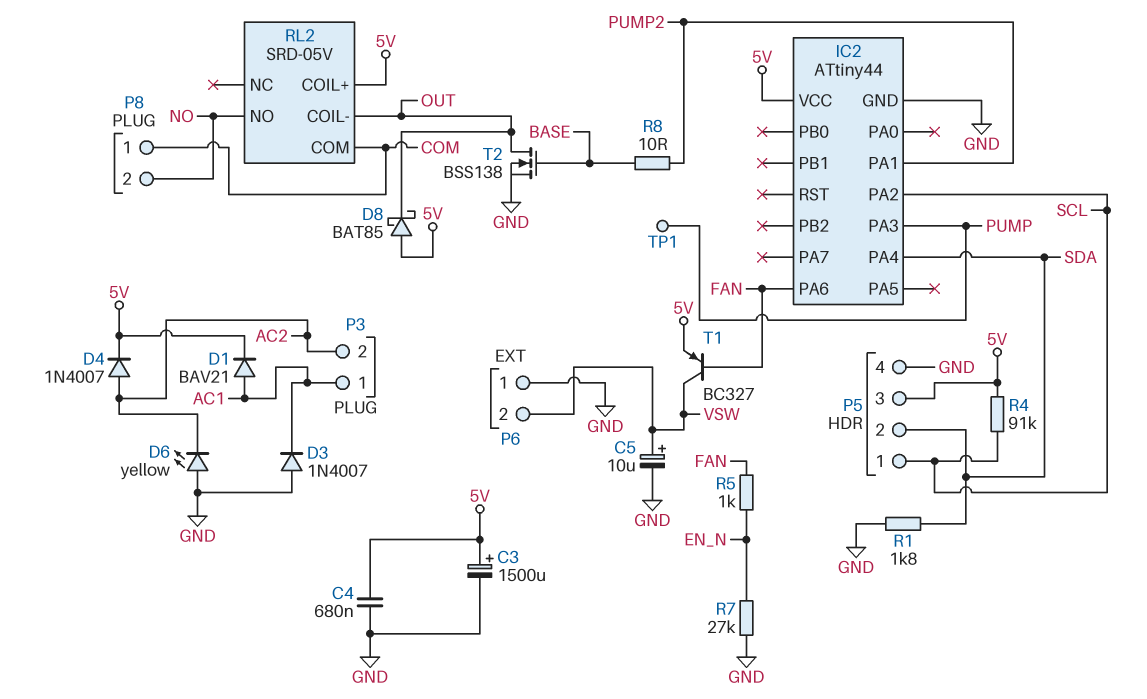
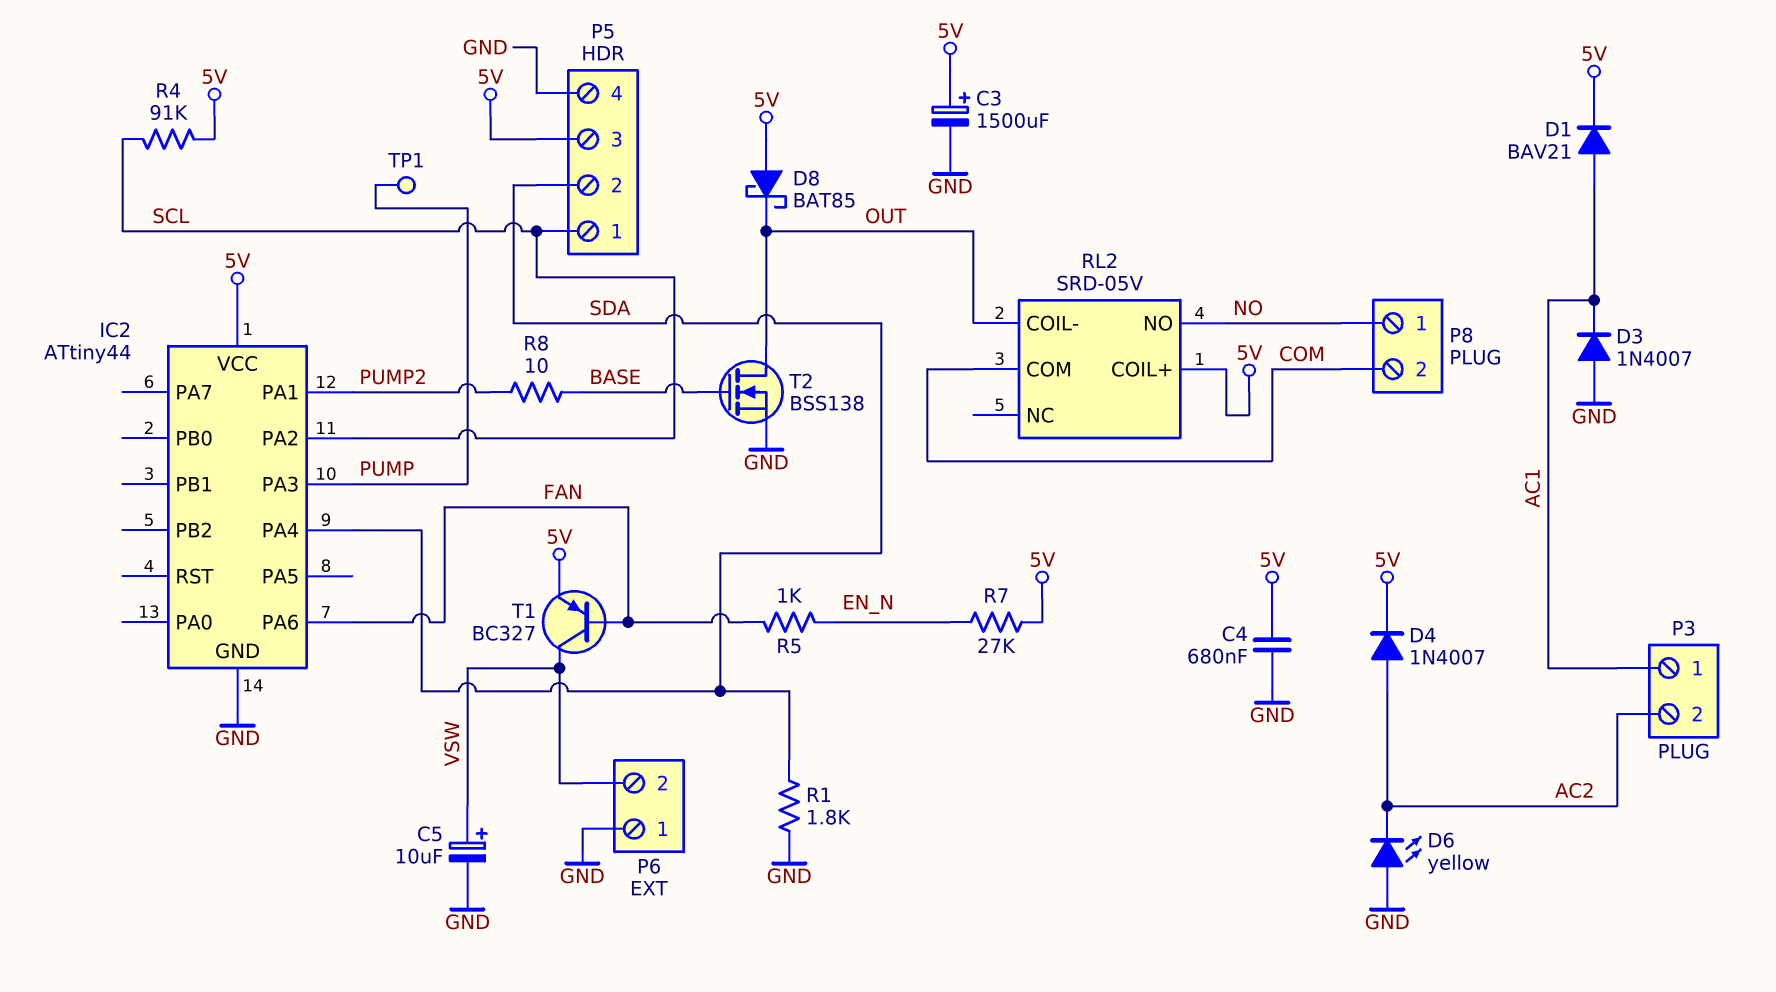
P8 pin 1: COM -> NO
P8 pin 2: NO -> COM
R7: 27k (EN_N, GND) -> 27k (5V, EN_N)

